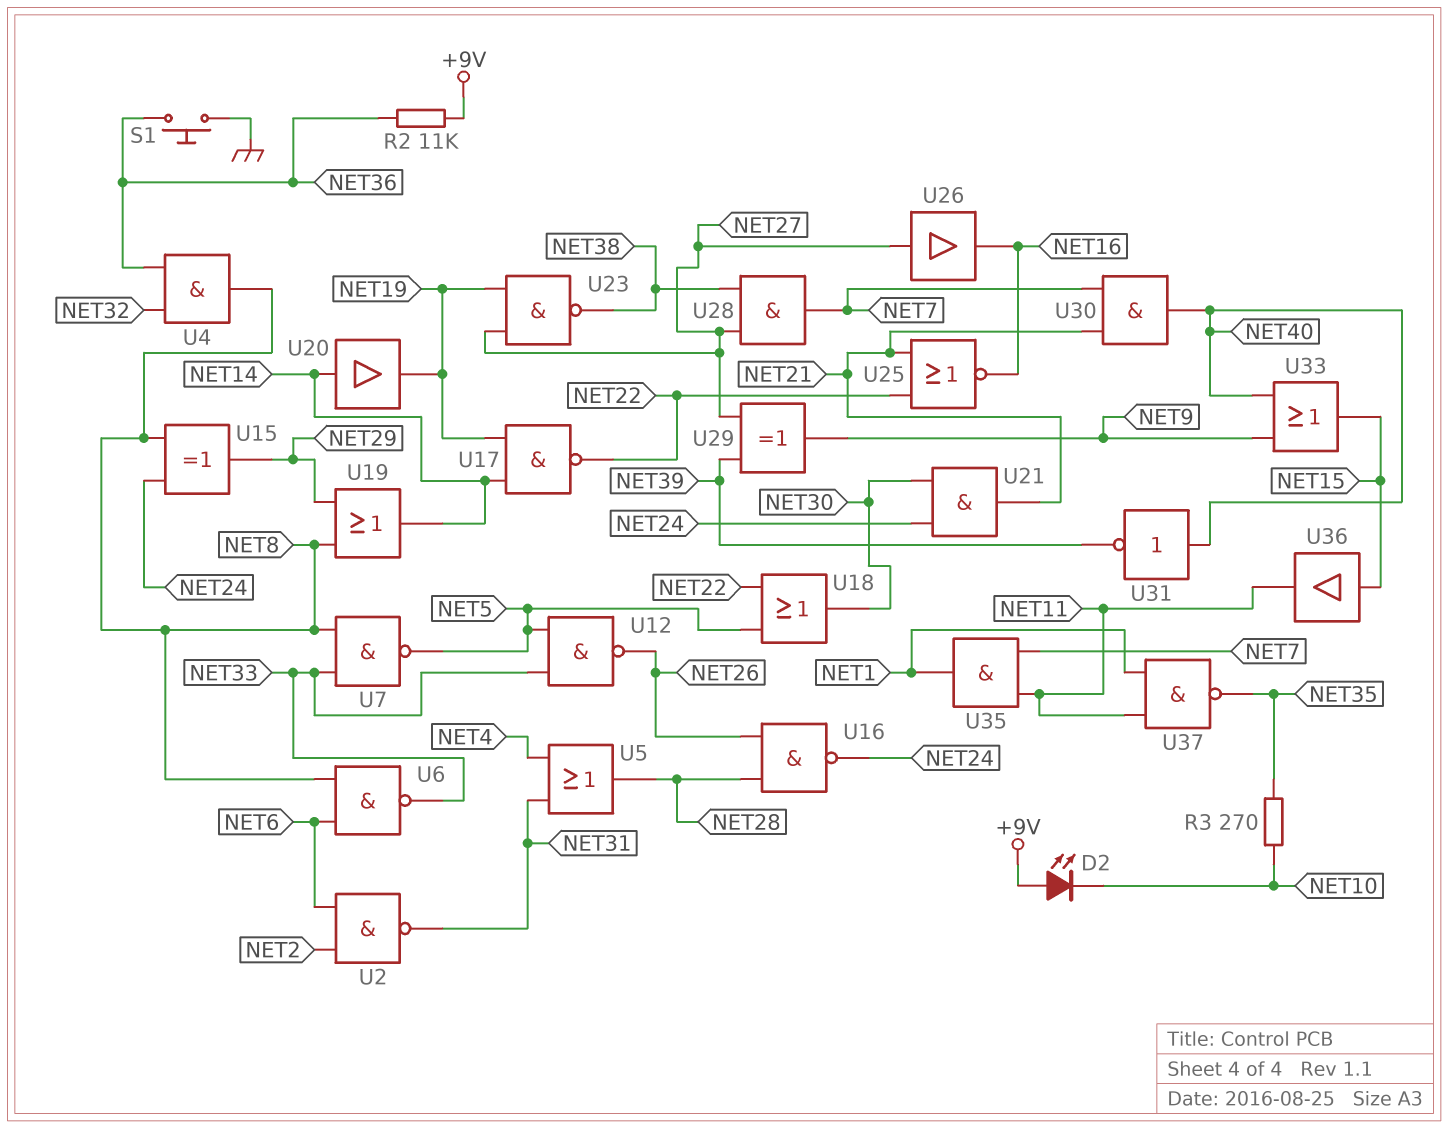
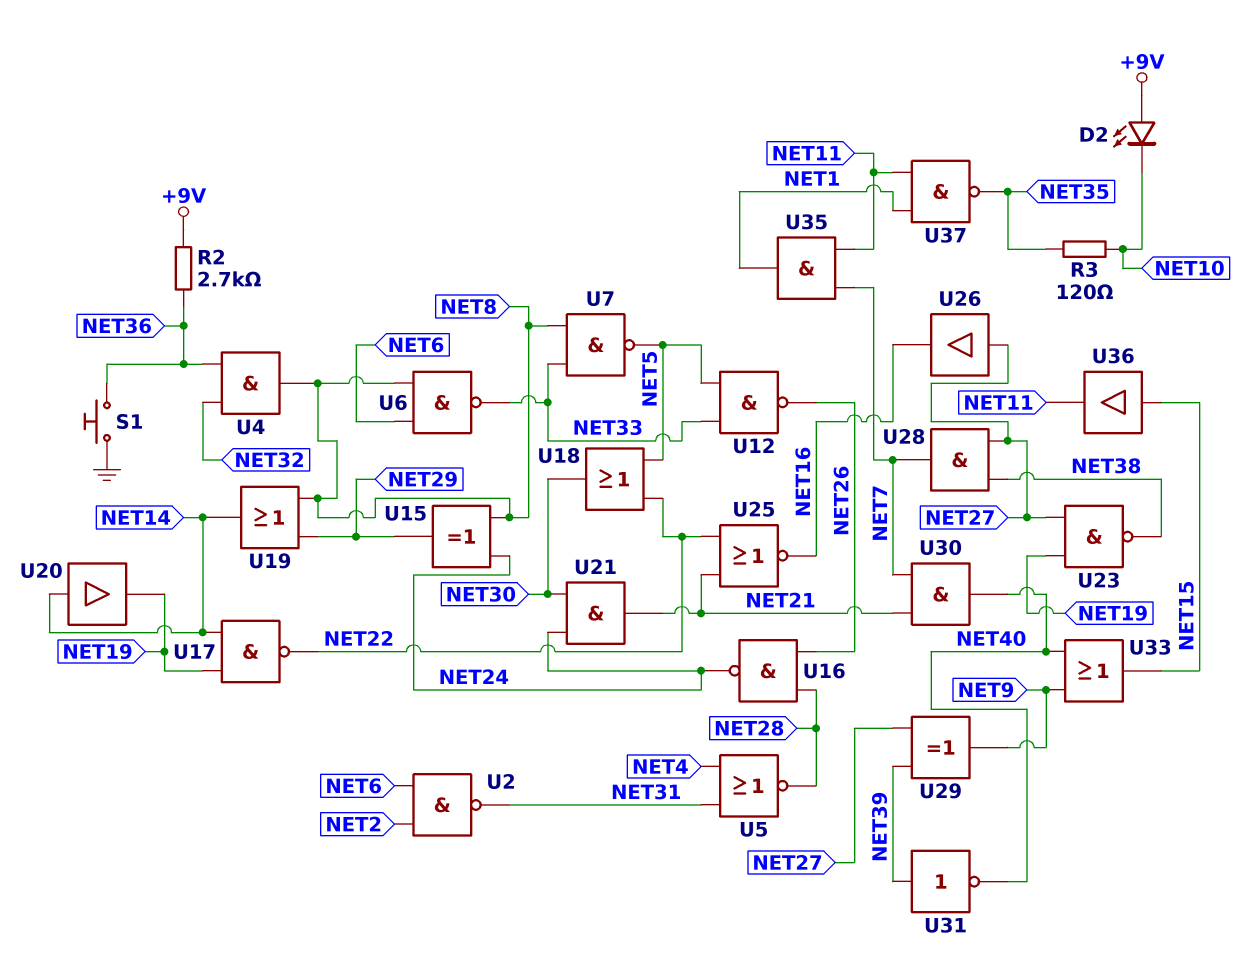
R2: 11k (+9V, NET36) -> 2.7k (+9V, NET36)
R3: 270 (NET10, NET35) -> 120 (NET10, NET35)
U5: OR (in NET4, in NET31, out NET28) -> NOR (in NET4, in NET31, out NET28)
U31: NOT (in NET40, out NET39) -> NOT (in NET39, out NET40)

